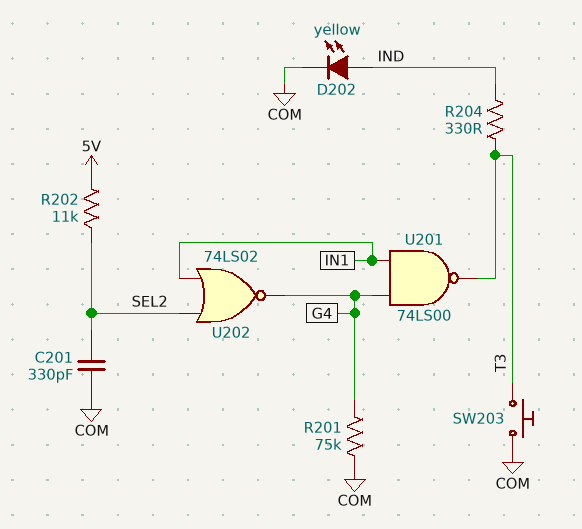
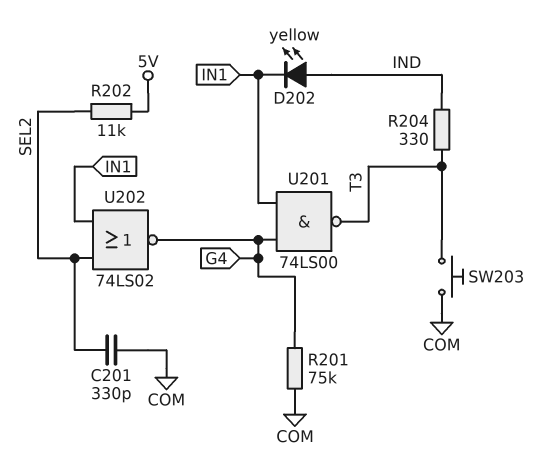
D202: LED yellow (A IND, K COM) -> LED yellow (A IND, K IN1)

